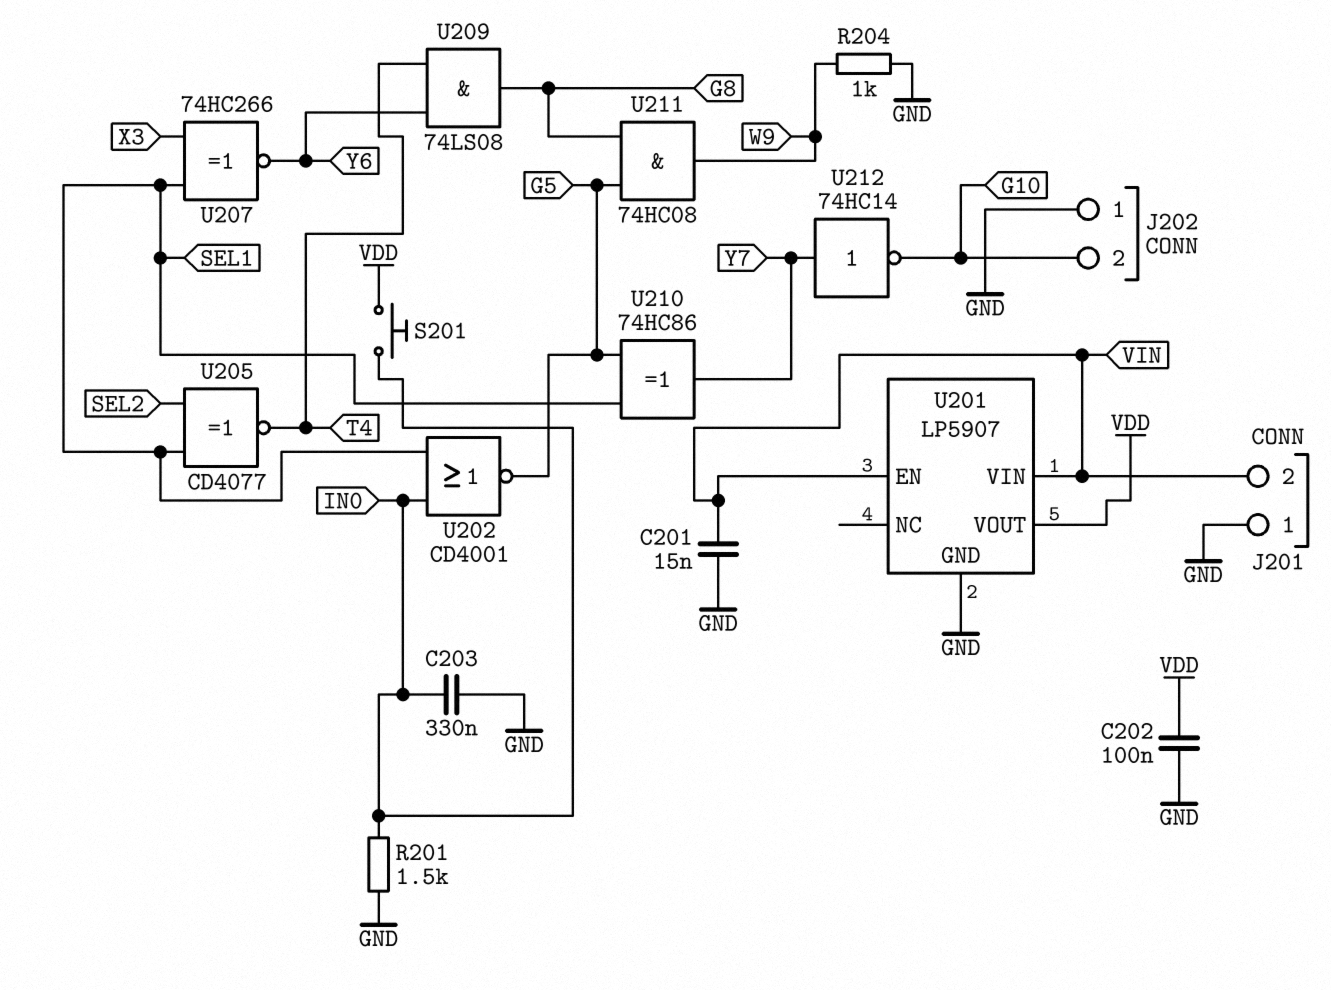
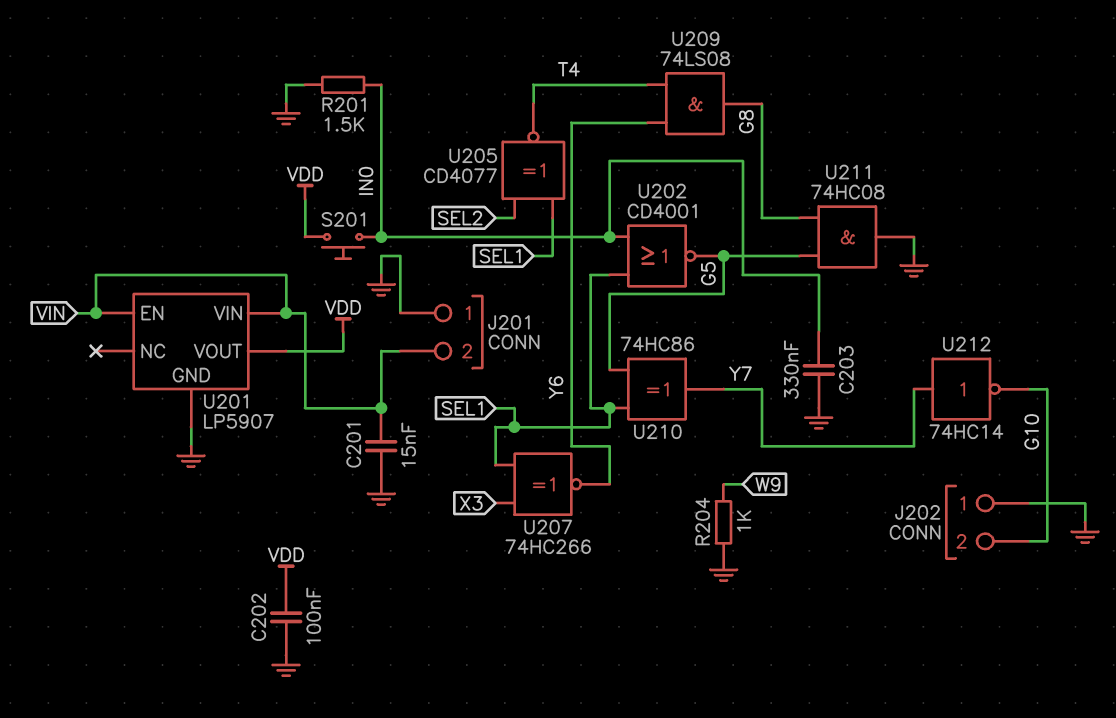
U211: AND 74HC08 (in G5, in G8, out W9) -> AND 74HC08 (in G5, in G8, out GND)

